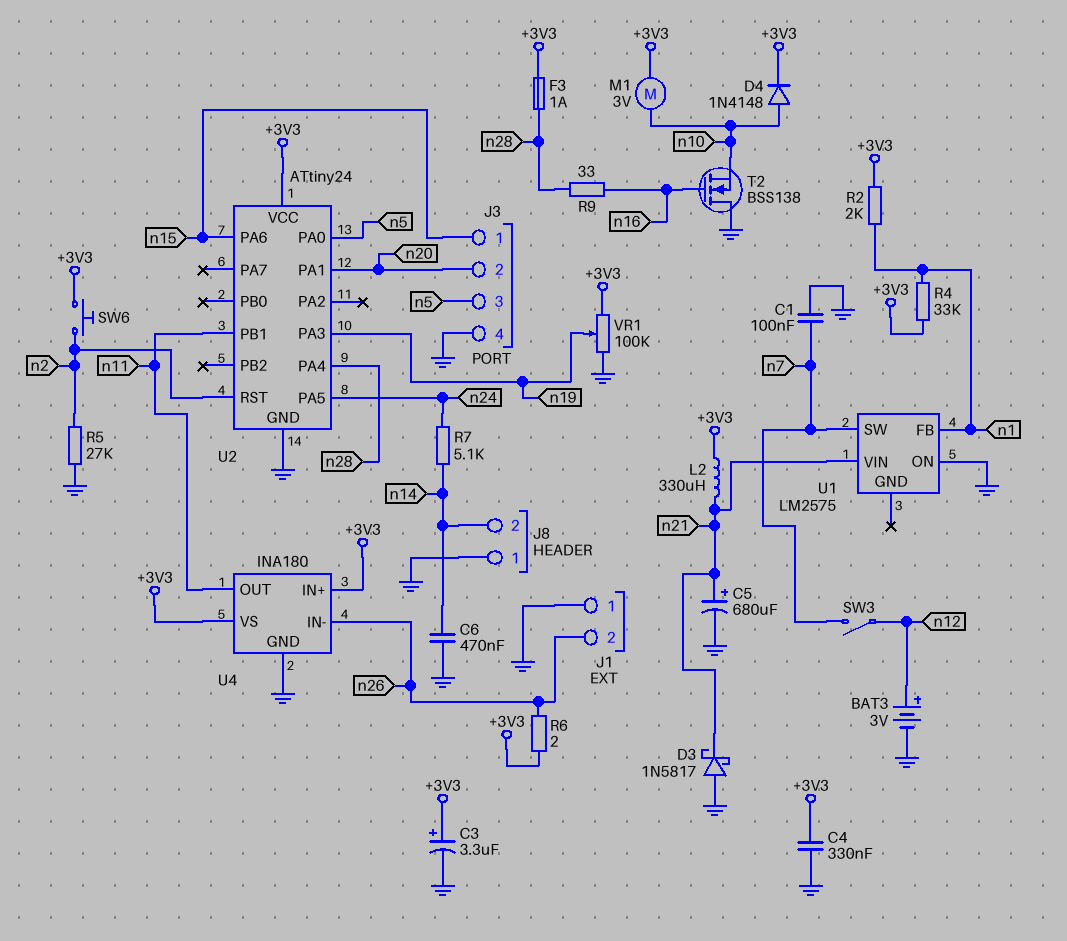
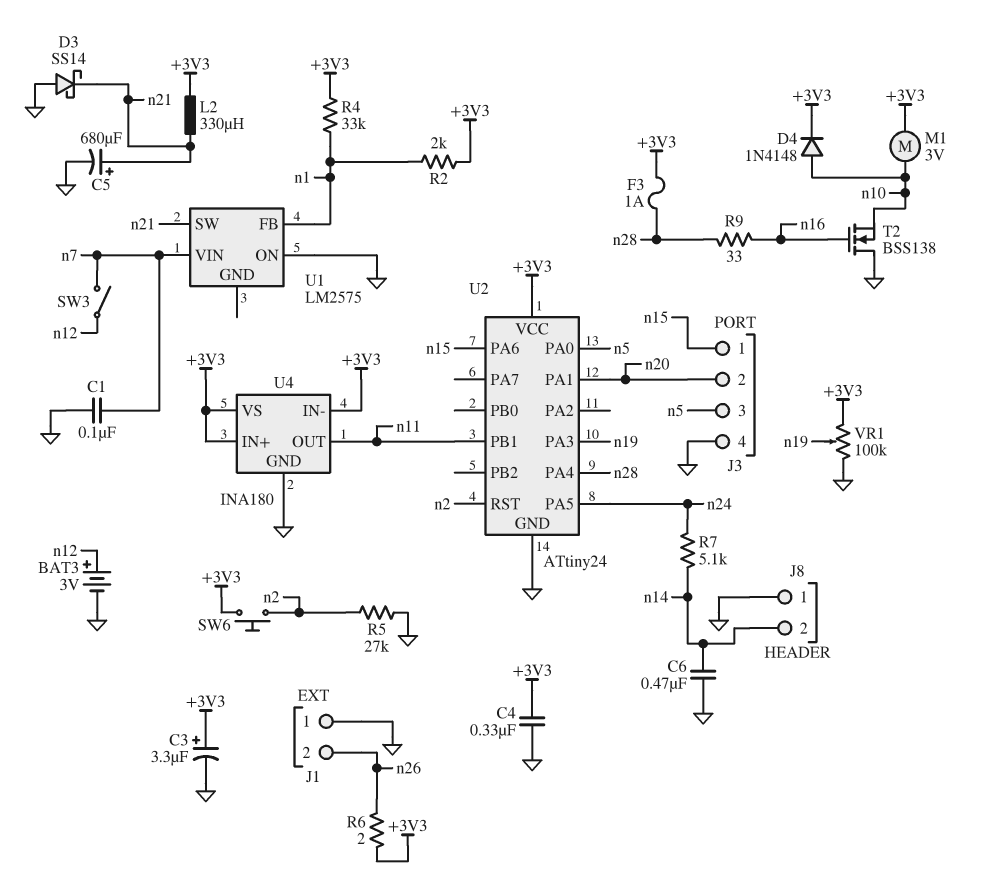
D3: schottky 1N5817 (A GND, K n21) -> schottky SS14 (A GND, K n21)
U1 pin SW: n7 -> n21
U1 pin VIN: n21 -> n7
U4 pin IN-: n26 -> +3V3

